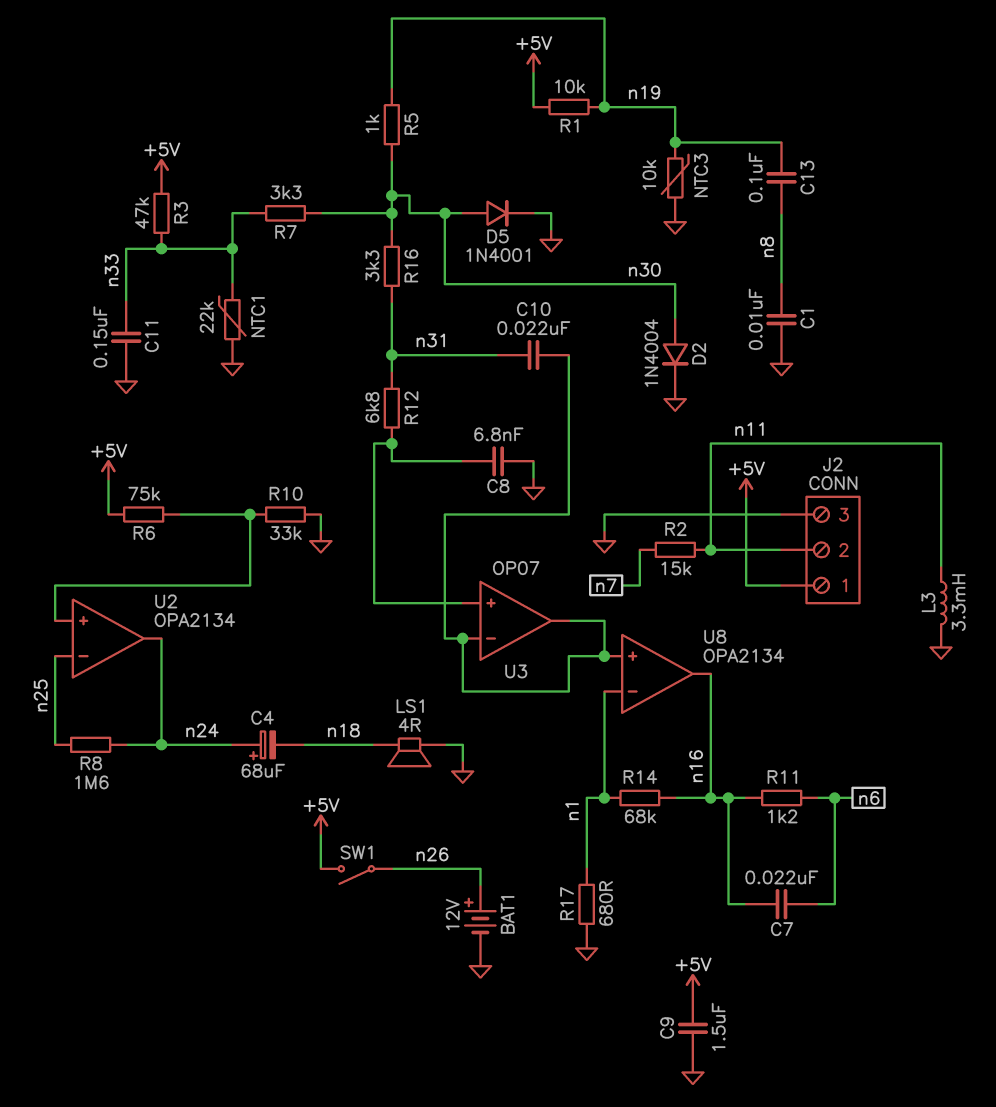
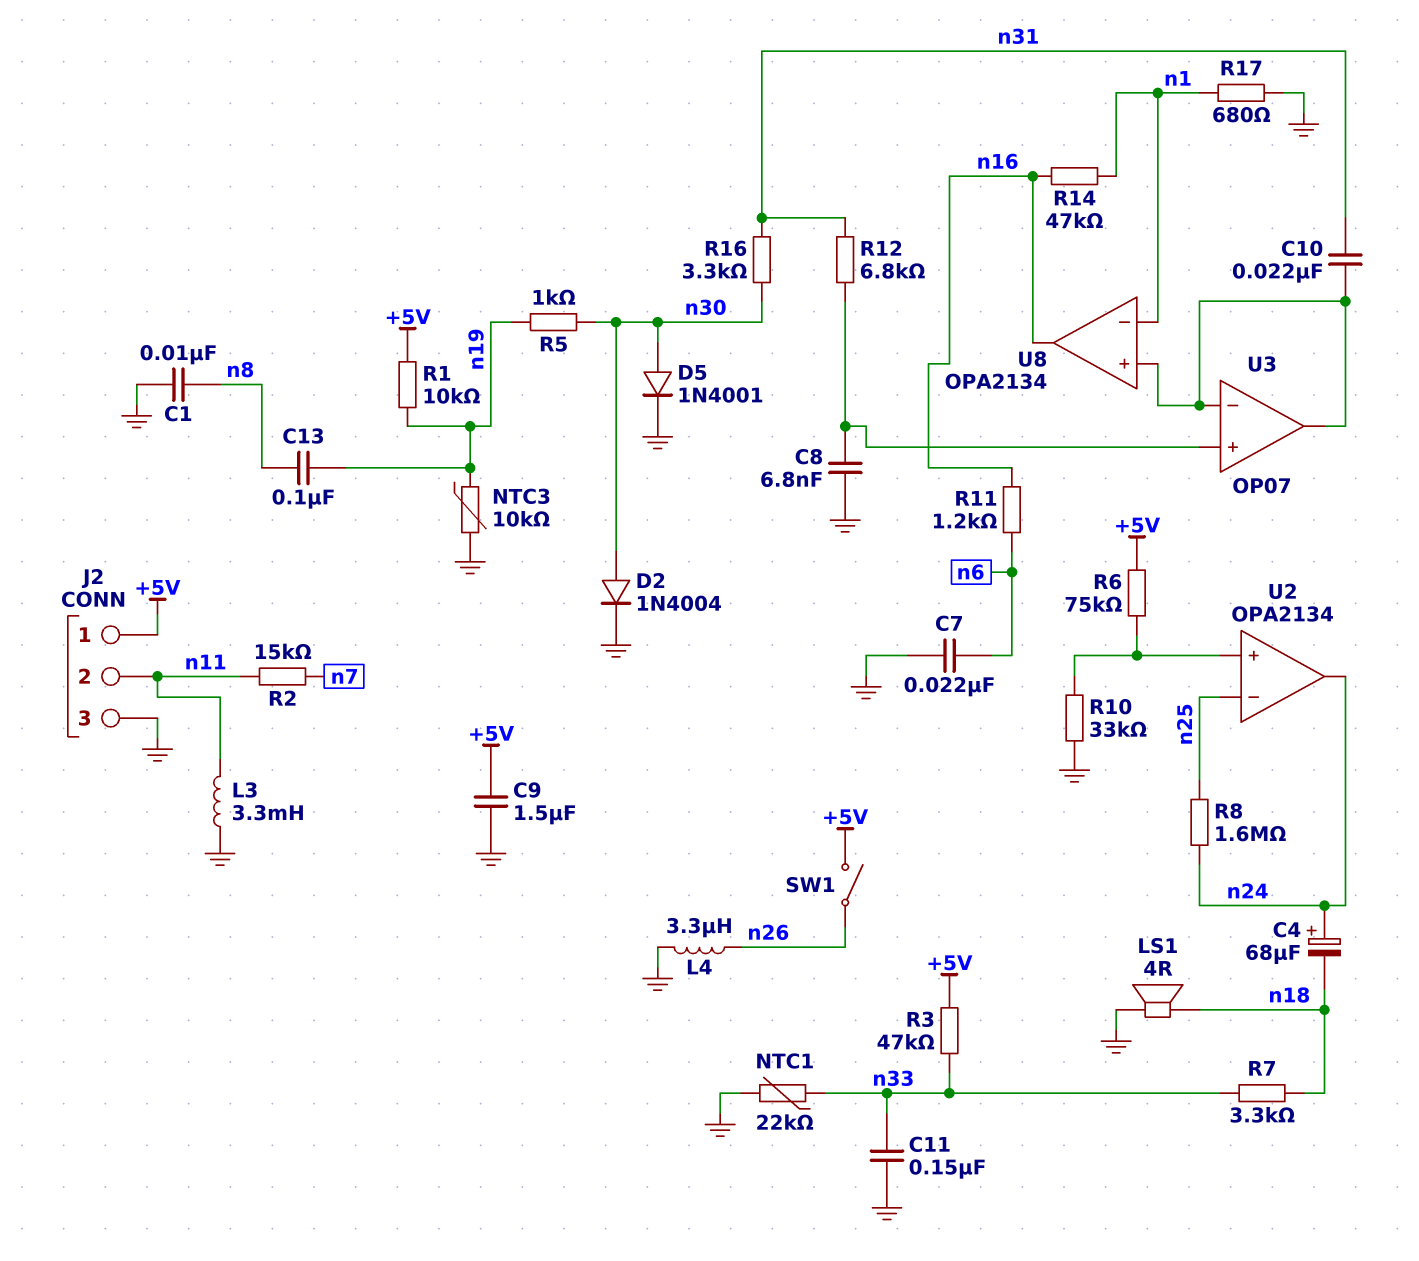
BAT1: 12V (plus n26, minus GND) -> none
C7: 22nF (n6, n16) -> 22nF (GND, n6)
L4: none -> 3.3uH (GND, n26)
R7: 3.3k (n30, n33) -> 3.3k (n18, n33)
R14: 68k (n1, n16) -> 47k (n1, n16)

